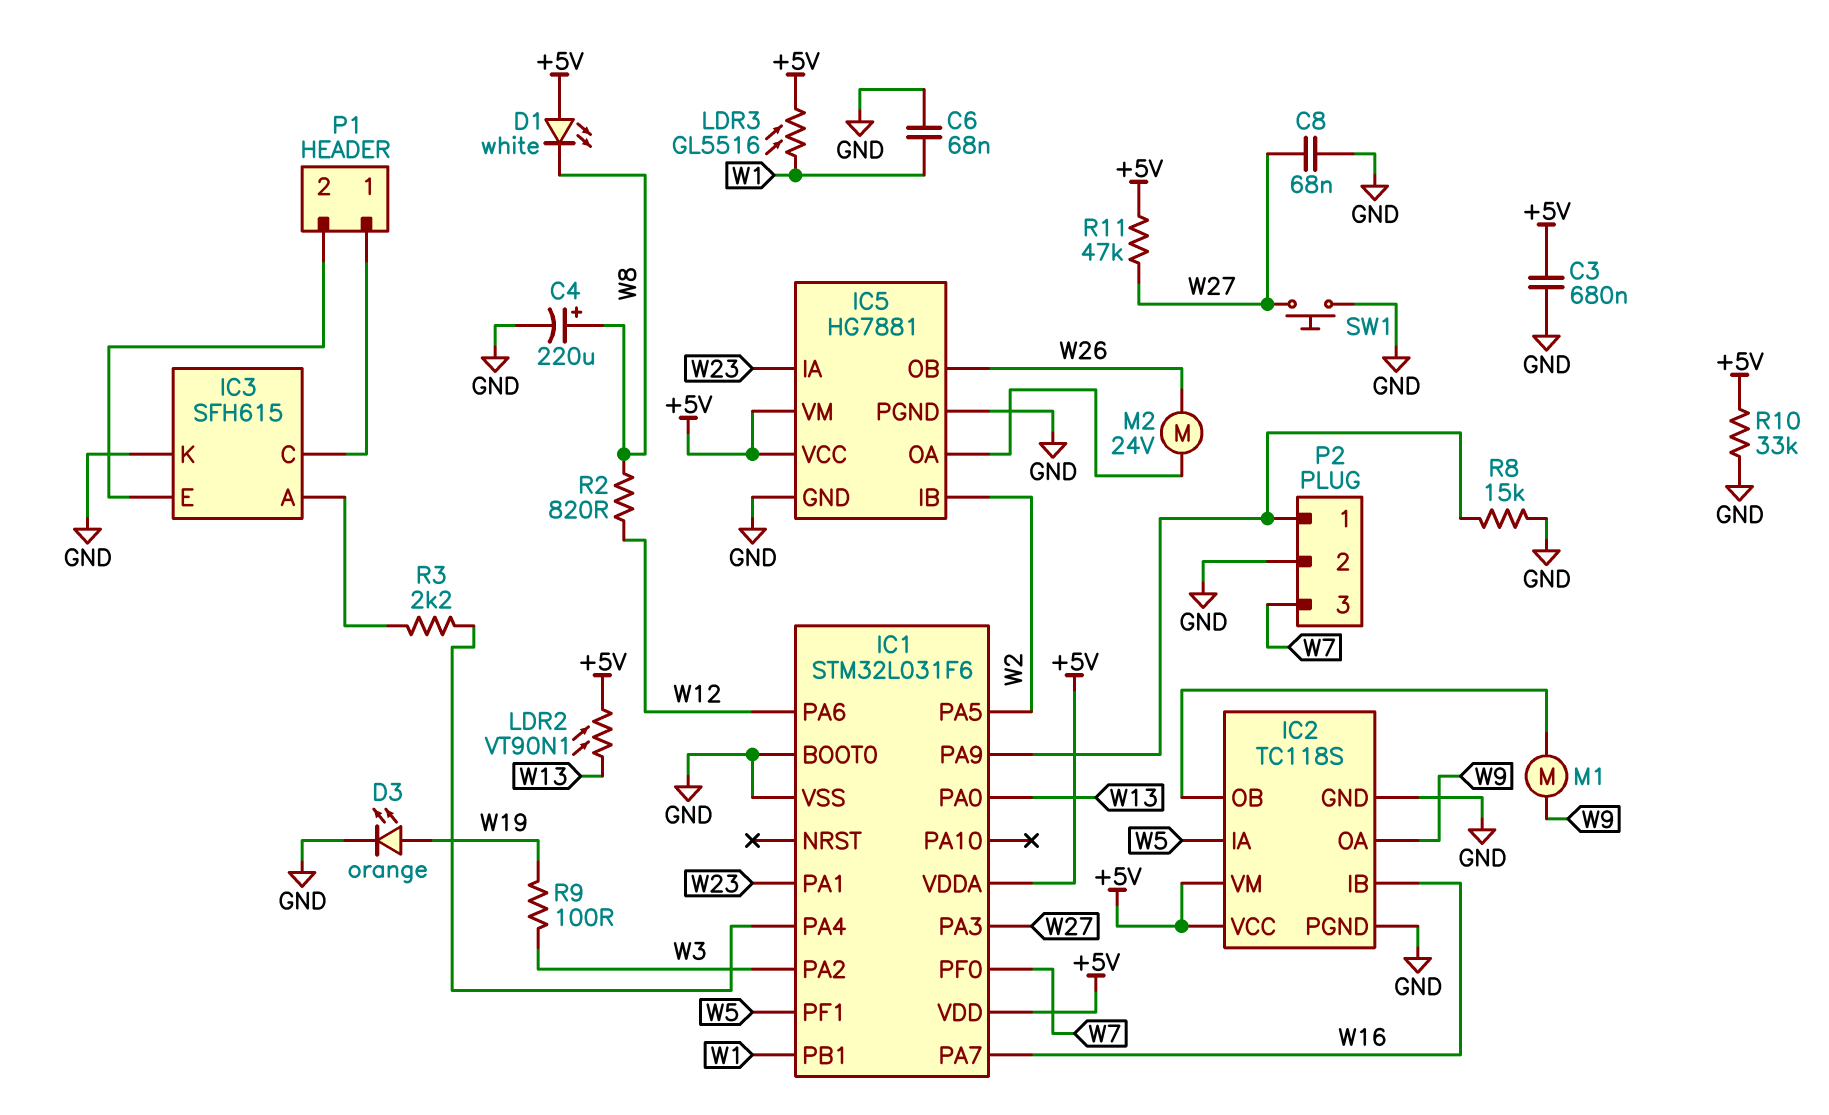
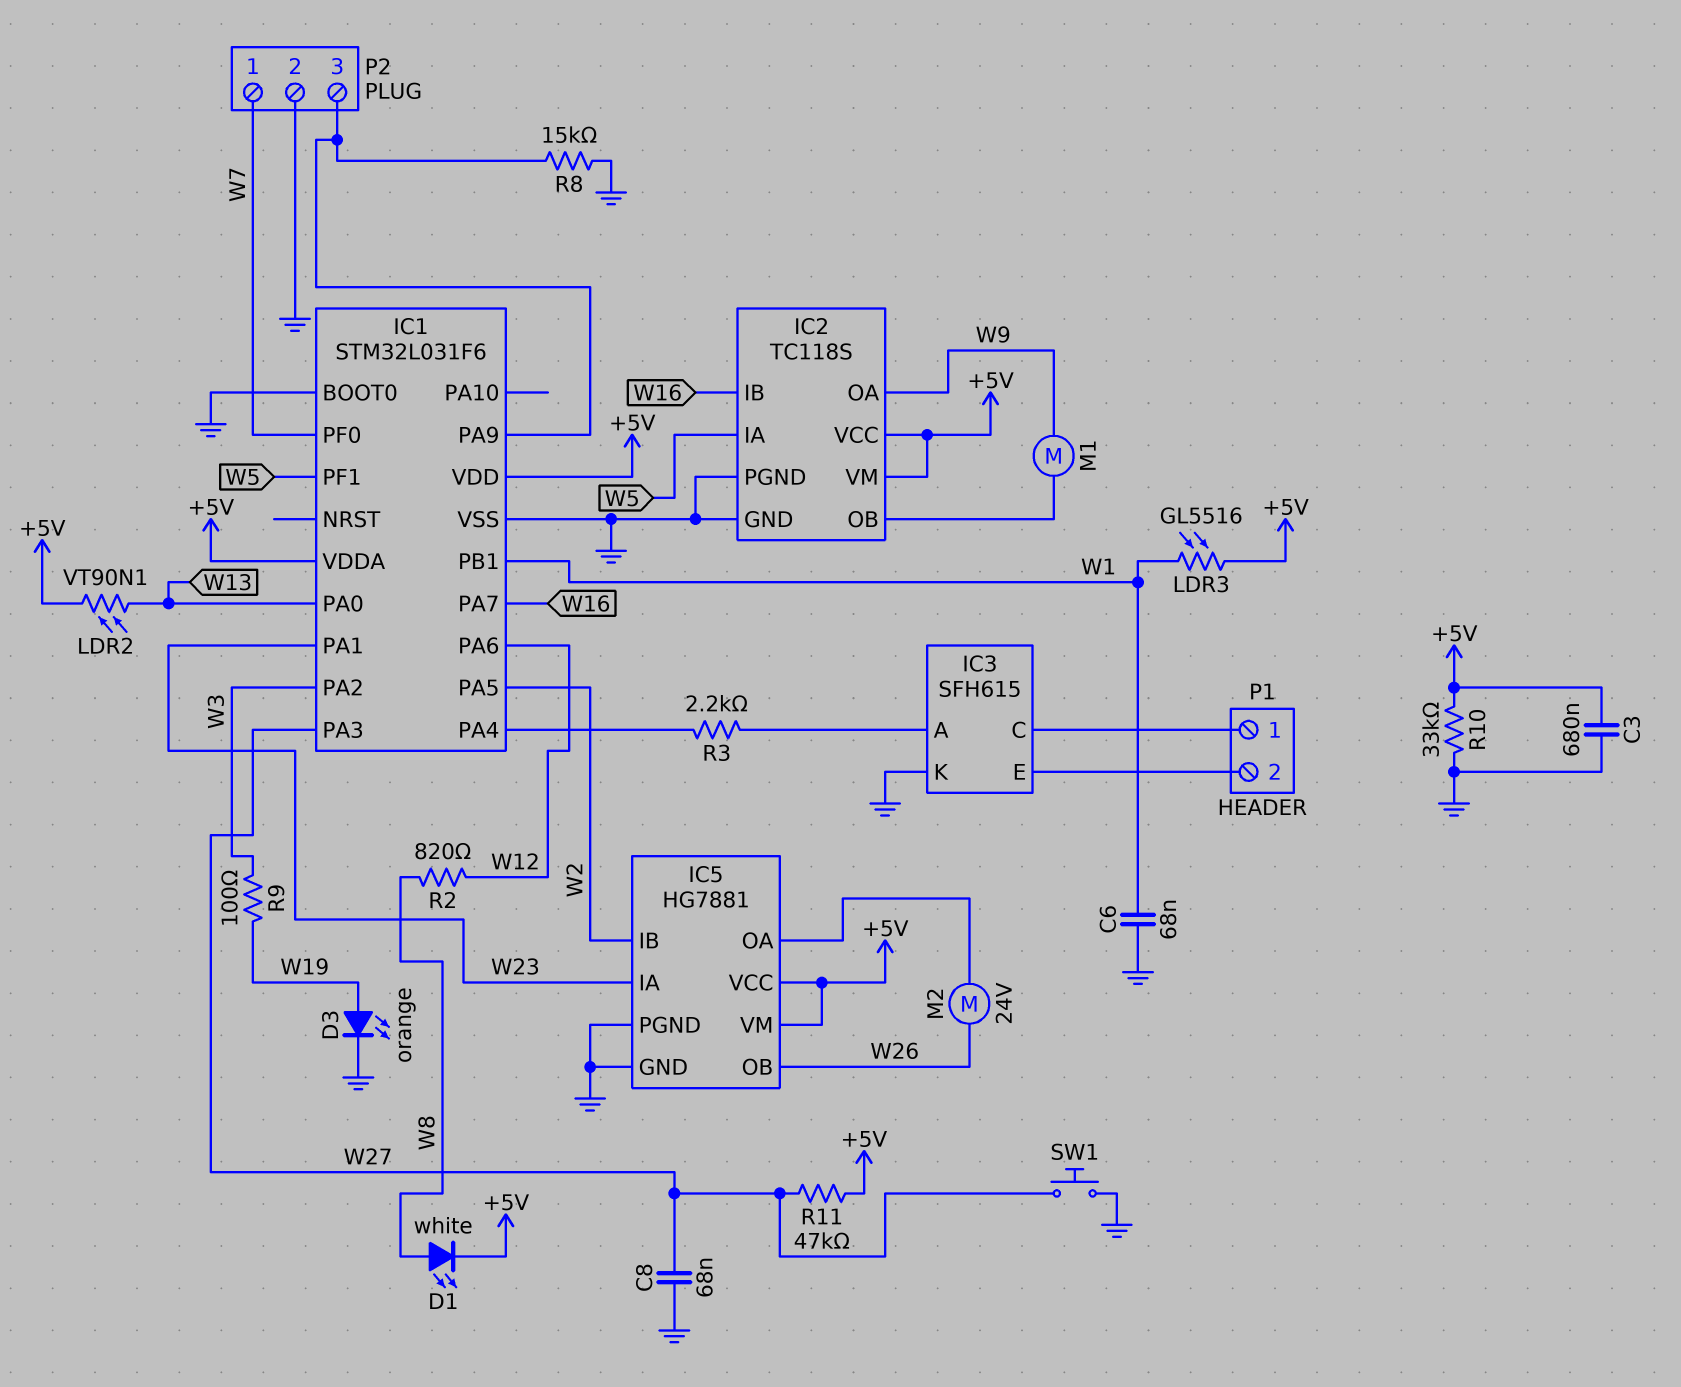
C4: 220uF (plus W8, minus GND) -> none
D1: LED white (A +5V, K W8) -> LED white (A W8, K +5V)
P2 pin 1: IC1/PA9 -> W7
P2 pin 3: W7 -> IC1/PA9

